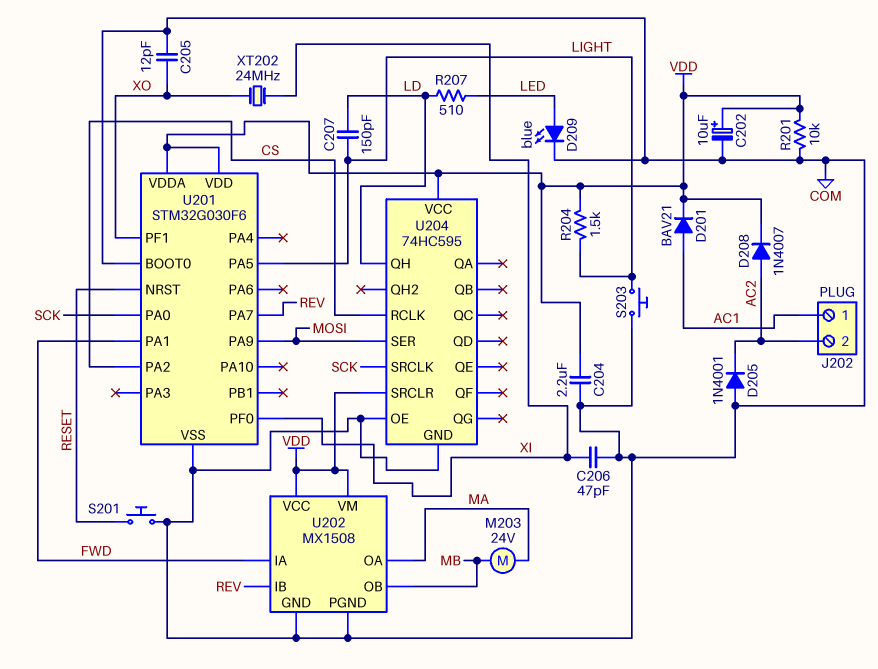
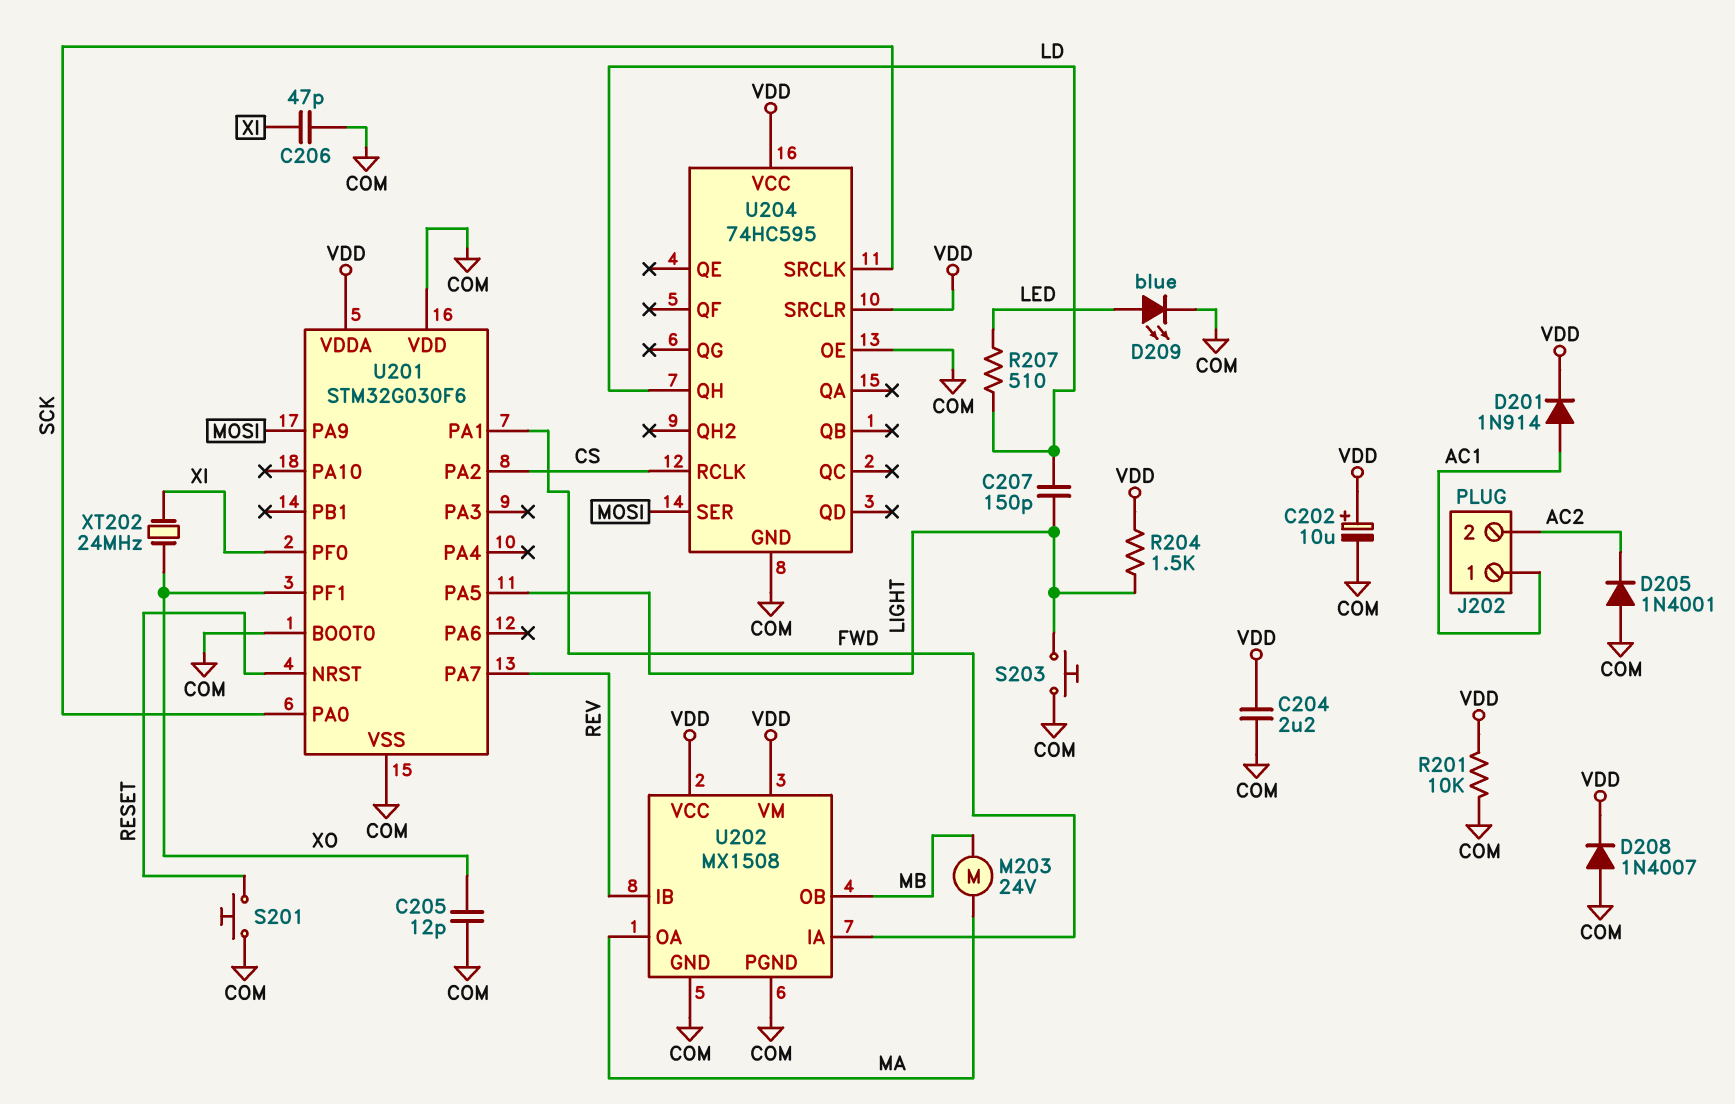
D201: diode BAV21 (A AC1, K VDD) -> diode 1N914 (A AC1, K VDD)
D208: diode 1N4007 (A AC2, K VDD) -> diode 1N4007 (A COM, K VDD)
U201 pin VDD: VDD -> COM

